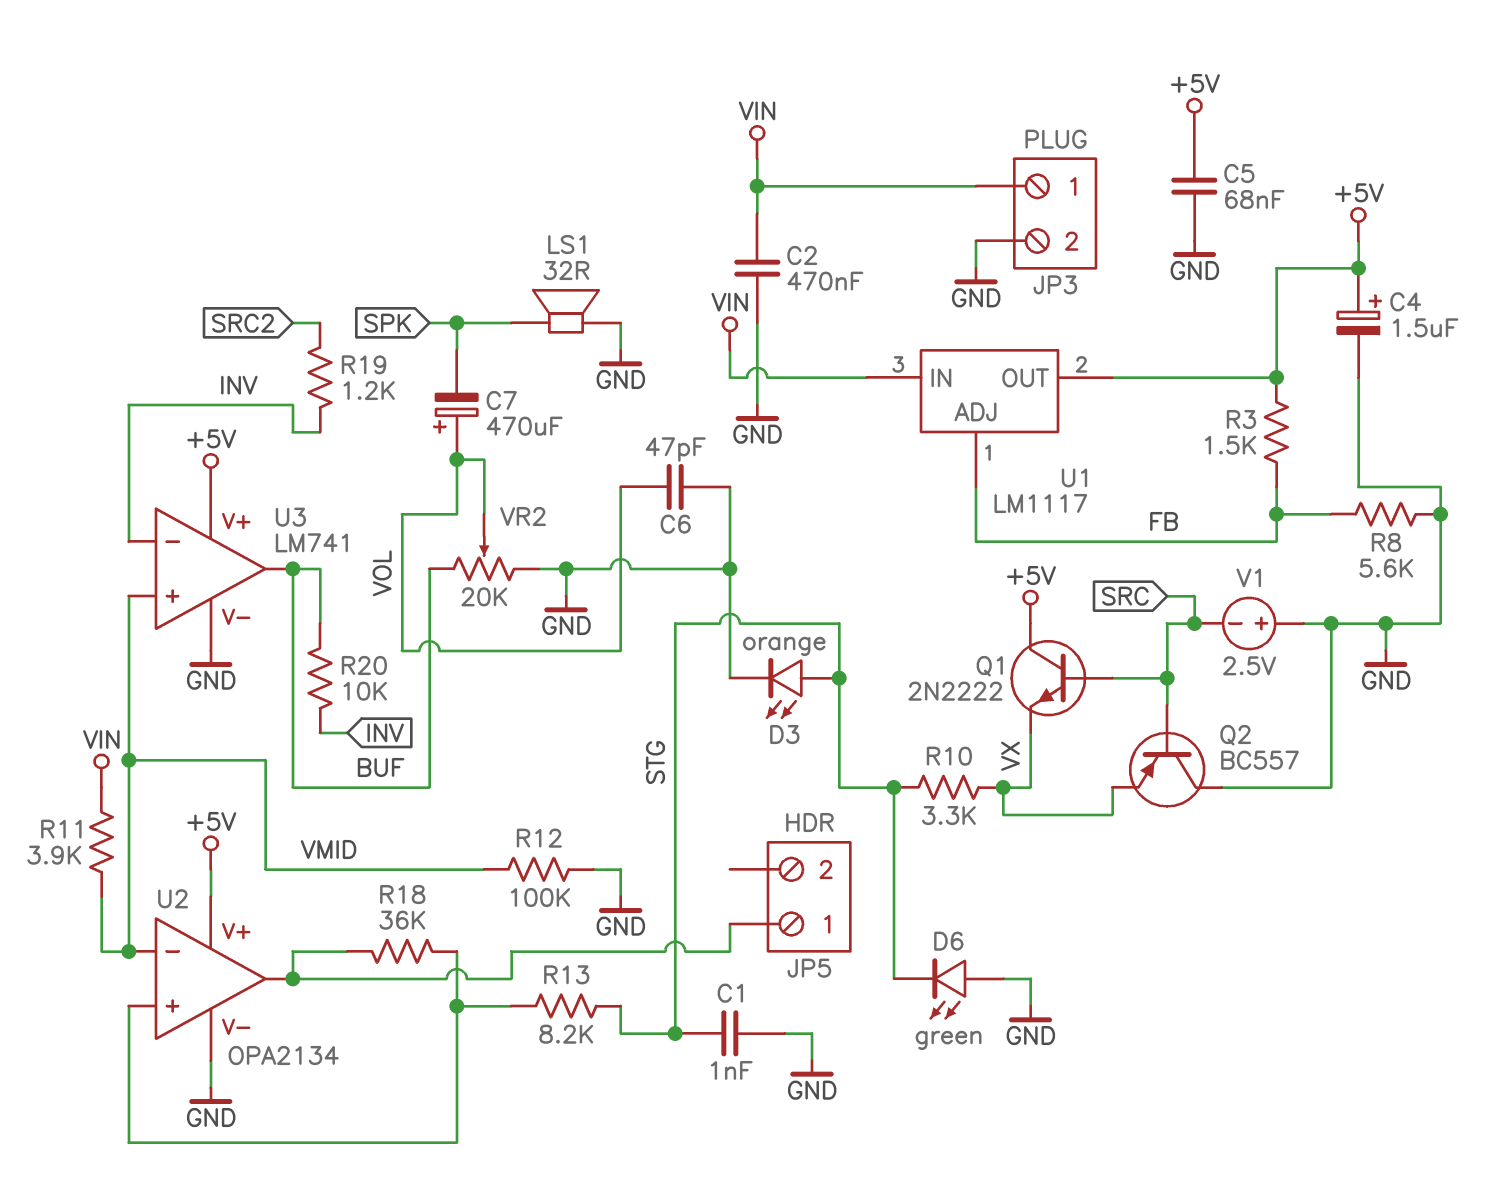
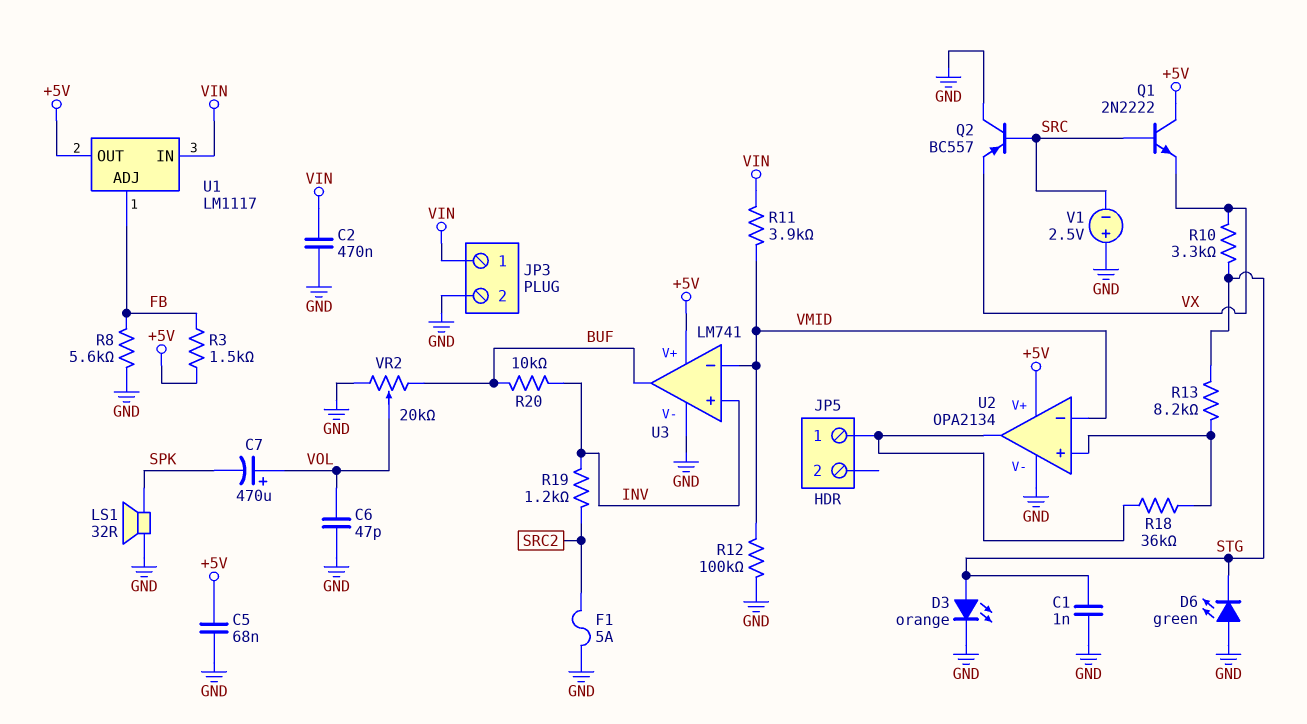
C4: 1.5uF (plus +5V, minus GND) -> none
F1: none -> 5A (GND, SRC2)
U3 pin in+: VMID -> INV
U3 pin in-: INV -> VMID

